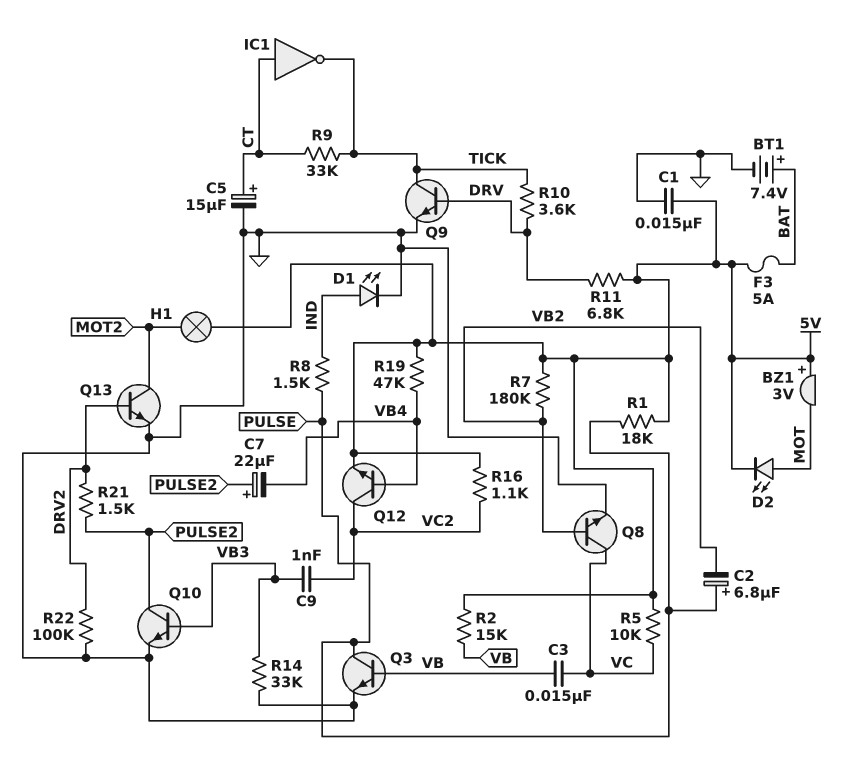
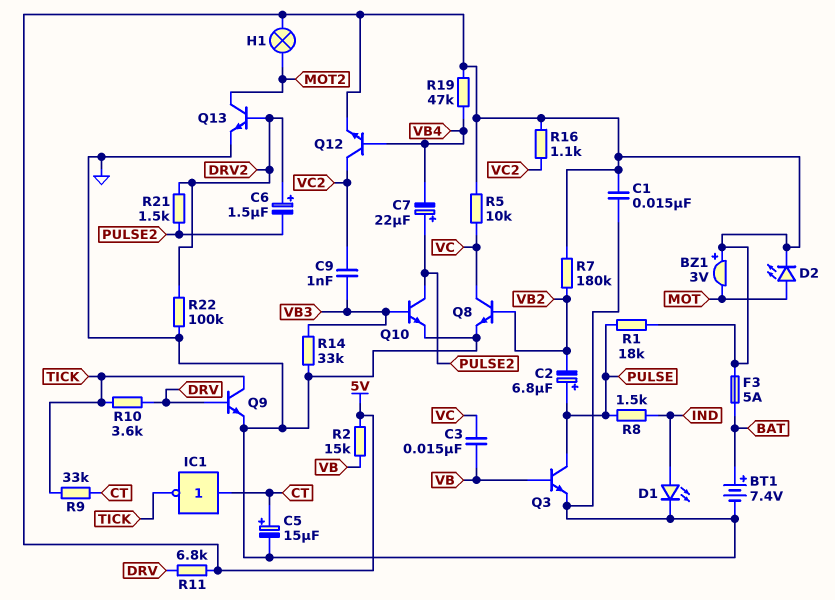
C6: none -> 1.5uF (plus DRV2, minus PULSE2)

